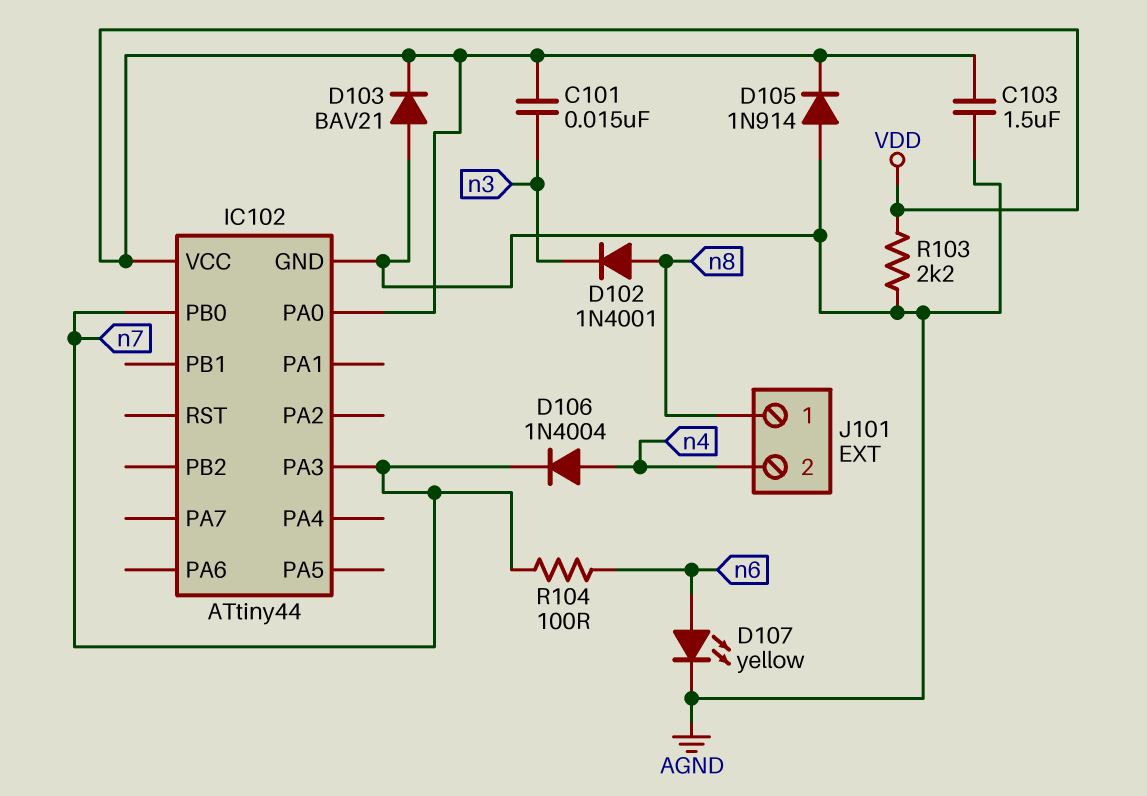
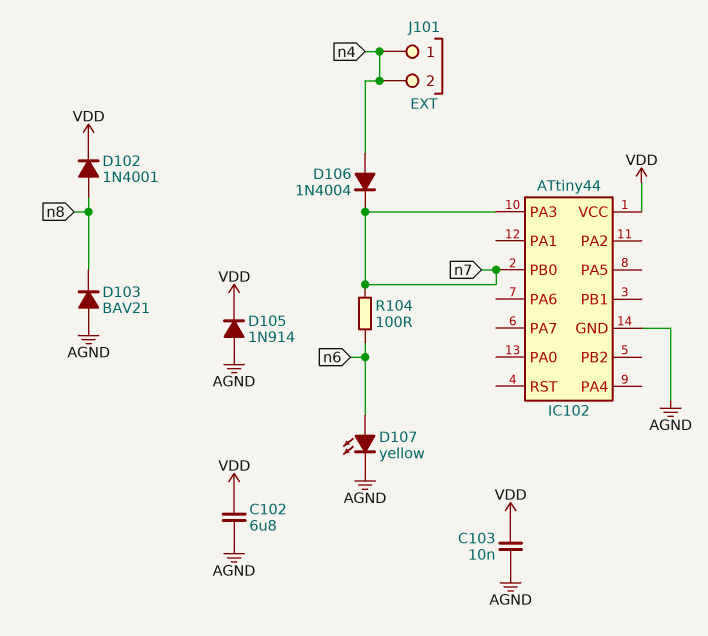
C101: 15nF (VDD, n3) -> none
C102: none -> 6.8uF (AGND, VDD)
C103: 1.5uF (AGND, VDD) -> 10nF (AGND, VDD)
D102: diode 1N4001 (A n8, K n3) -> diode 1N4001 (A n8, K VDD)
D103: diode BAV21 (A AGND, K VDD) -> diode BAV21 (A AGND, K n8)
IC102 pin PA0: VDD -> none
J101 pin 1: n8 -> n4
R103: 2.2k (AGND, VDD) -> none

